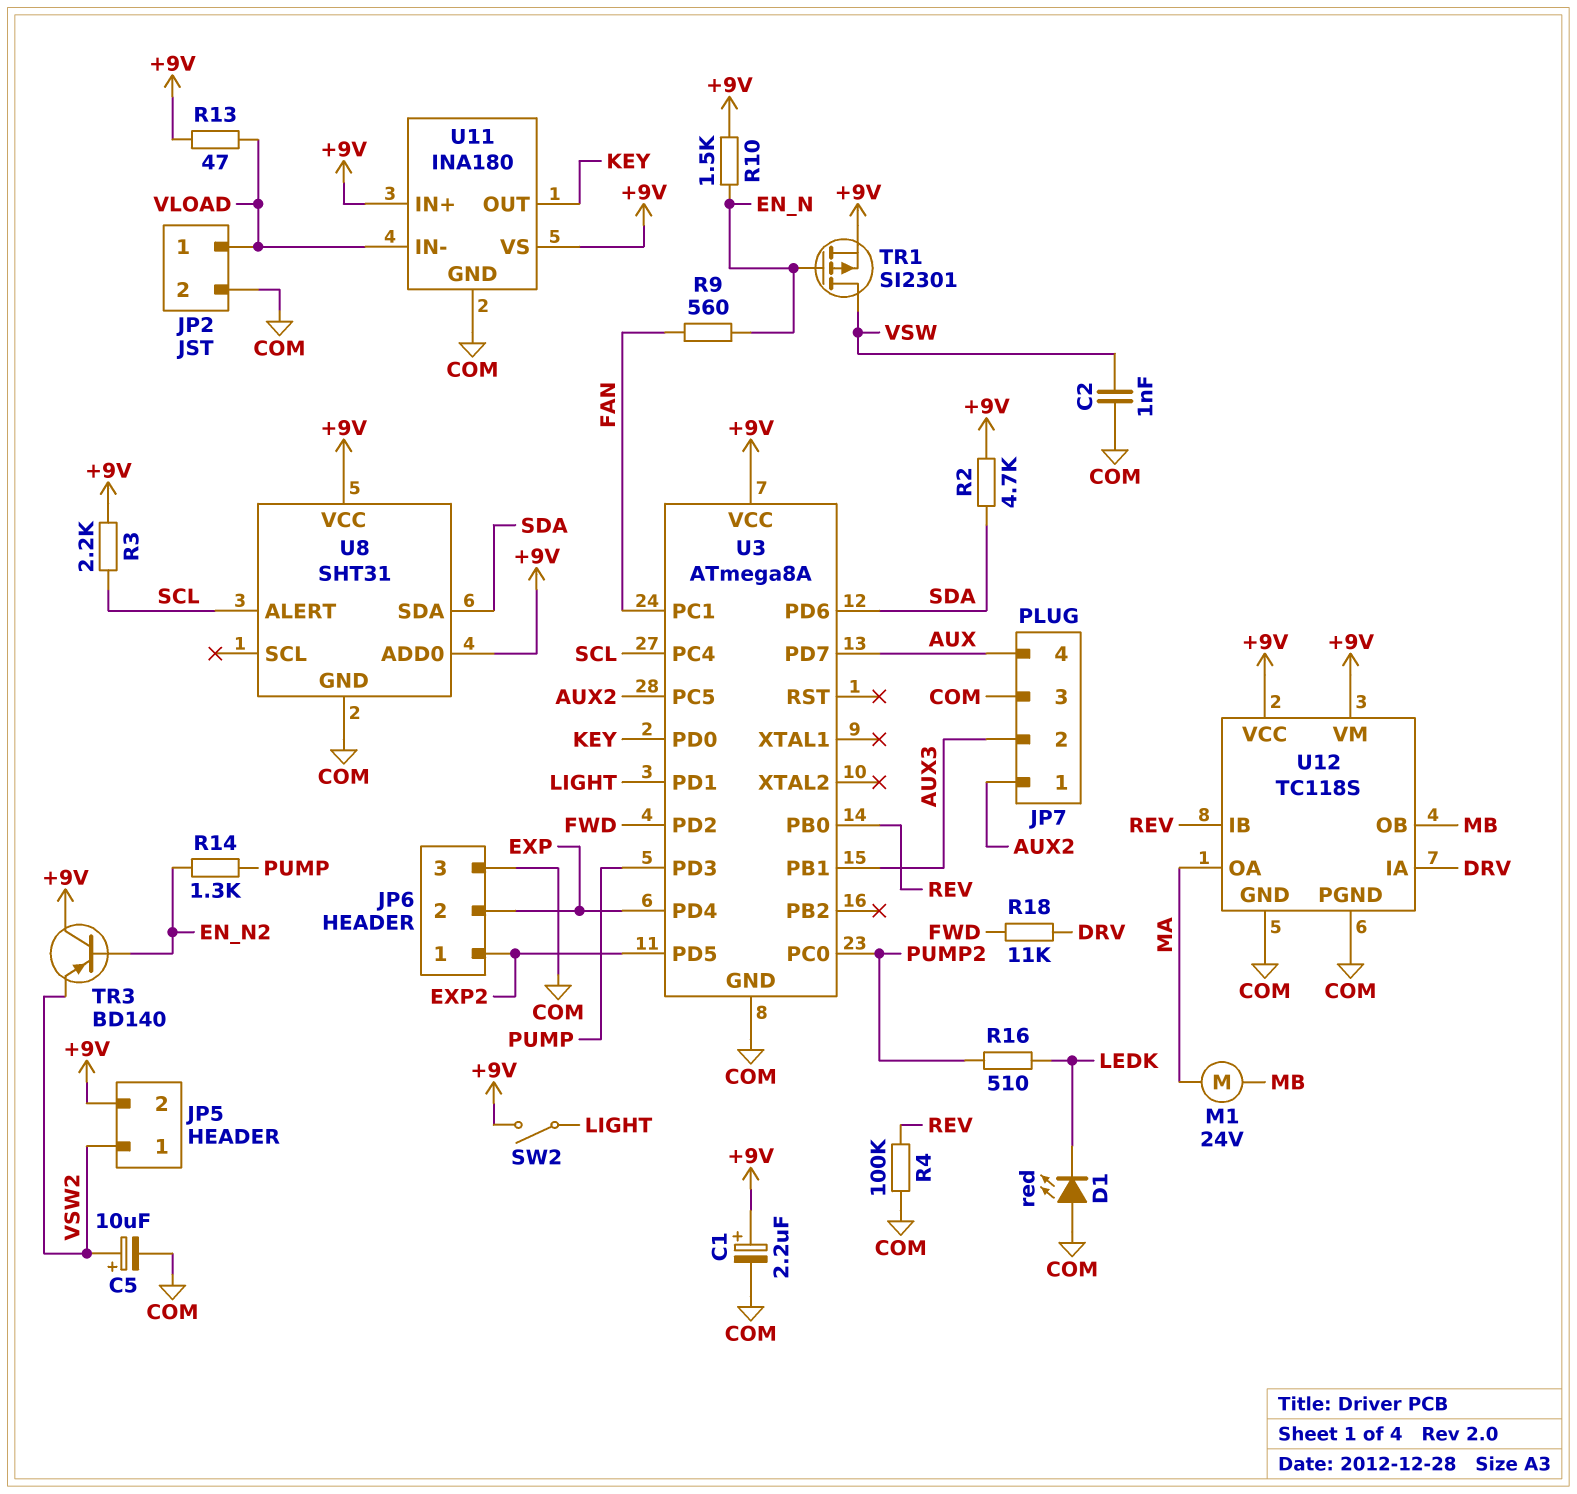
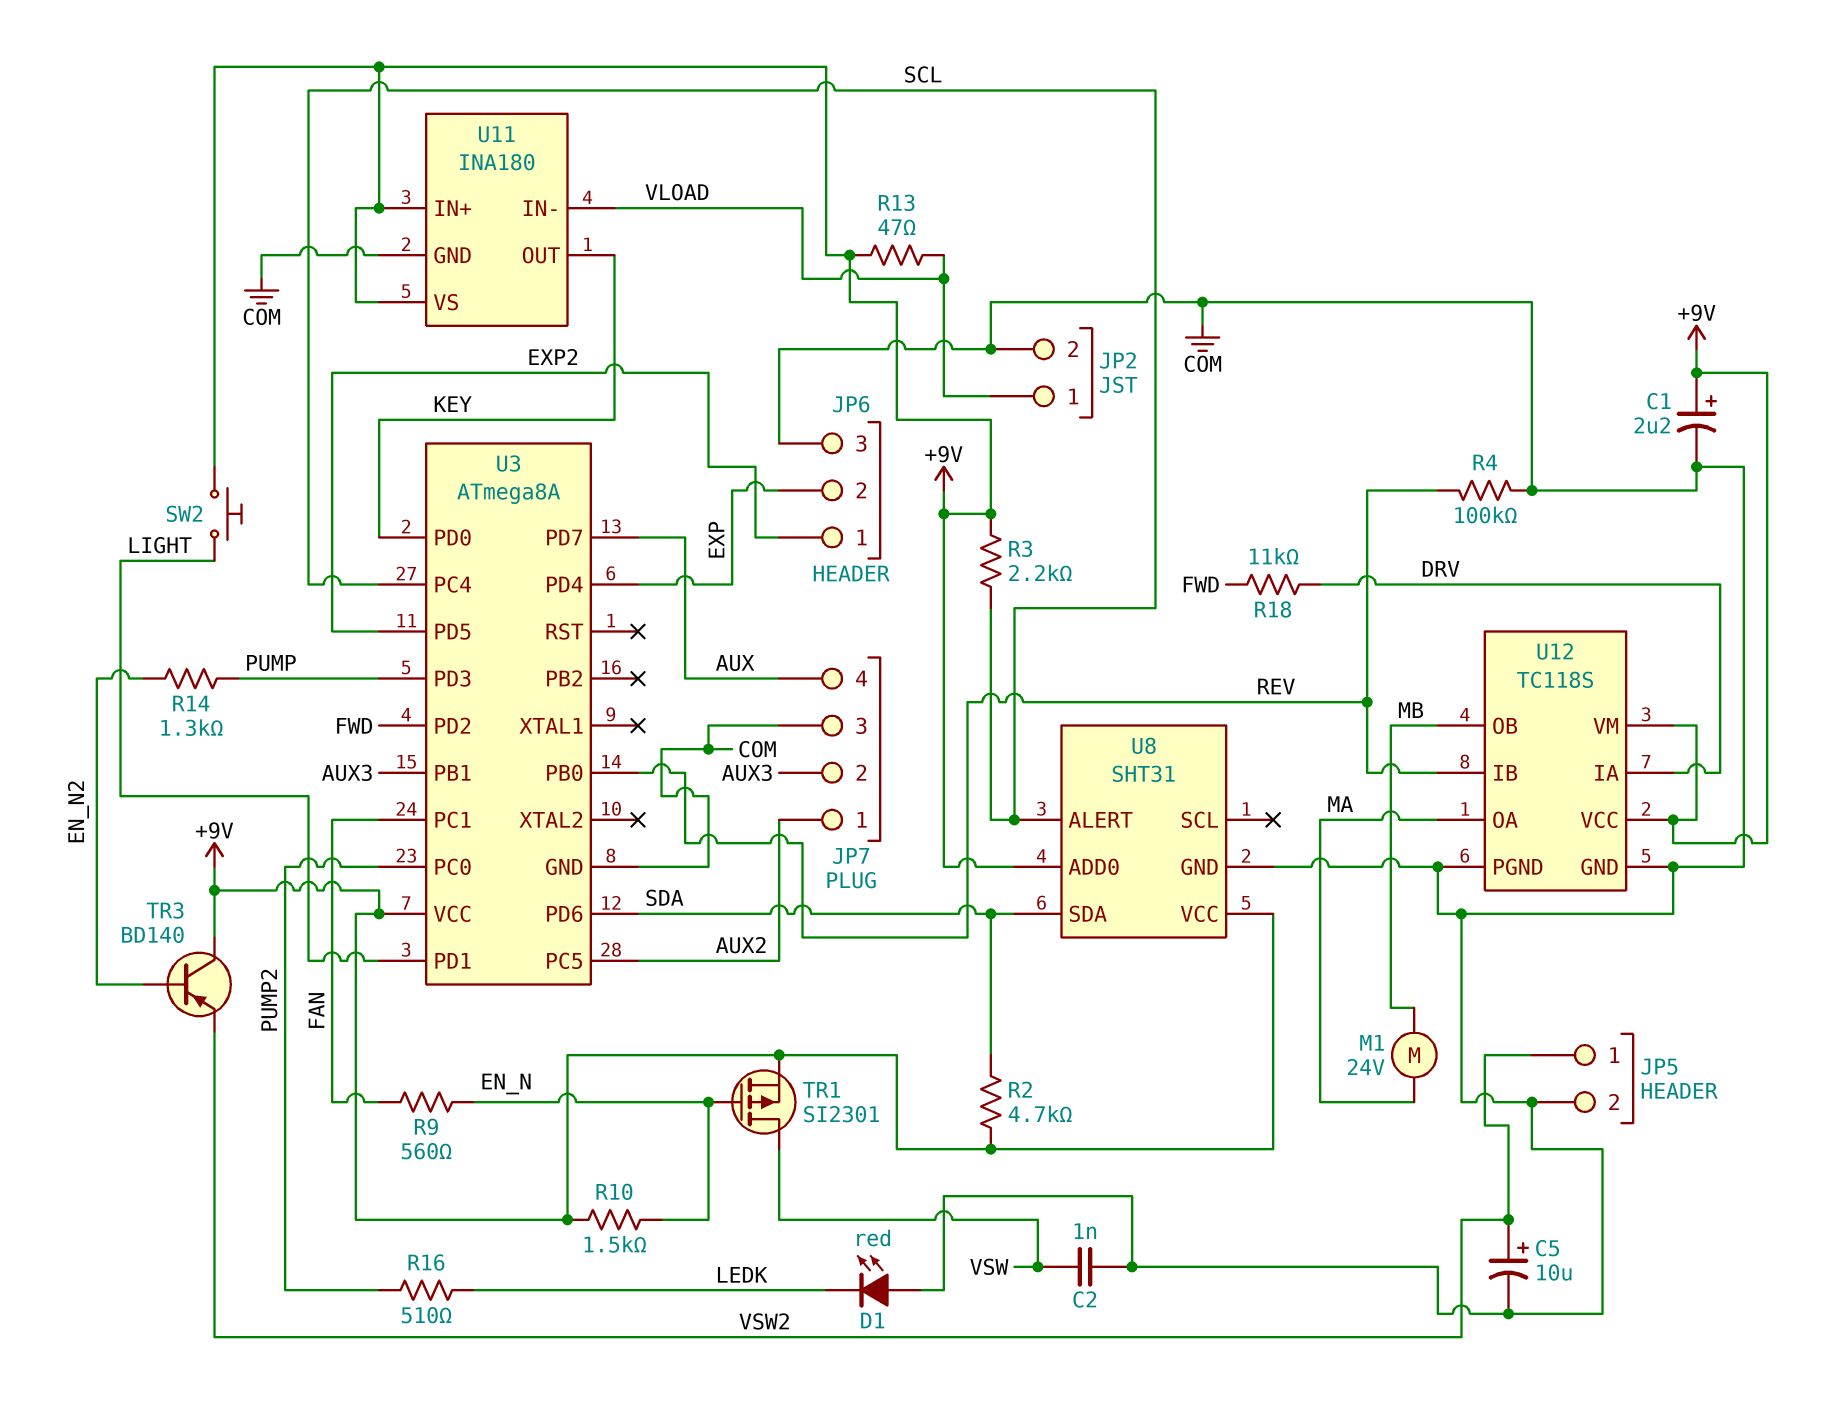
JP5 pin 2: +9V -> COM
SW2: switch (+9V, LIGHT) -> button (+9V, LIGHT)

